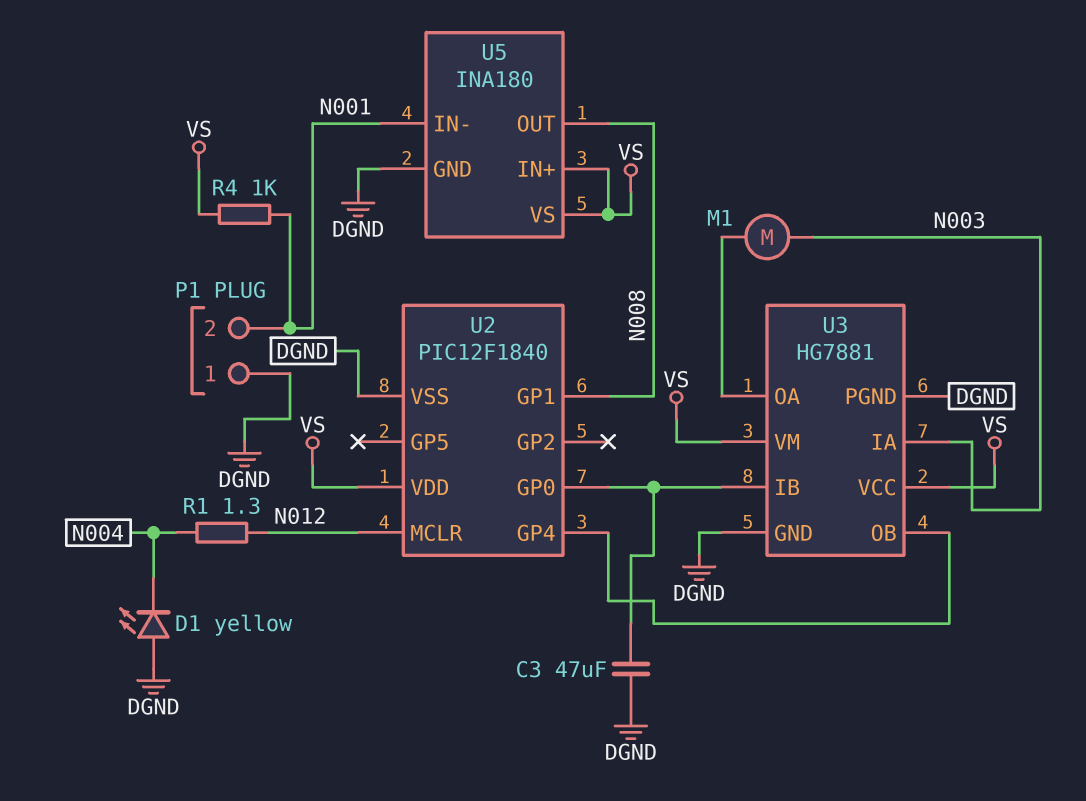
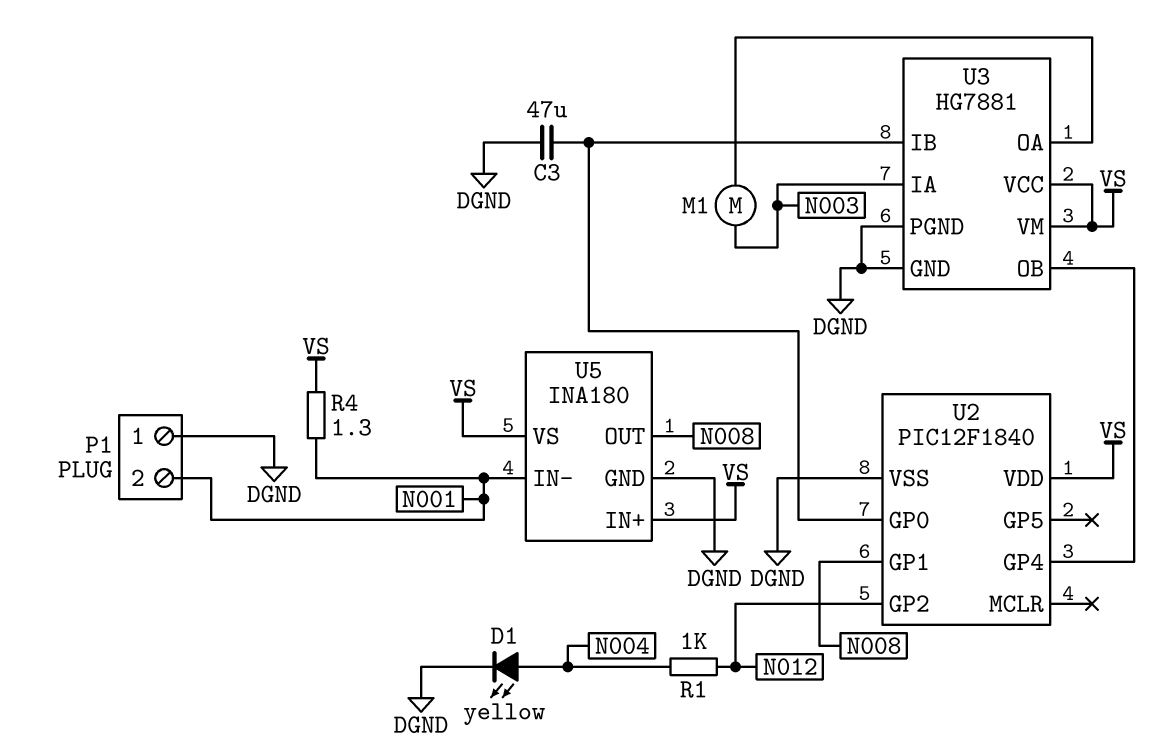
D1: LED yellow (A DGND, K N004) -> LED yellow (A N004, K DGND)
R1: 1.3 (N004, N012) -> 1k (N004, N012)
R4: 1k (N001, VS) -> 1.3 (N001, VS)
U2 pin GP2: none -> N012
U2 pin MCLR: N012 -> none

